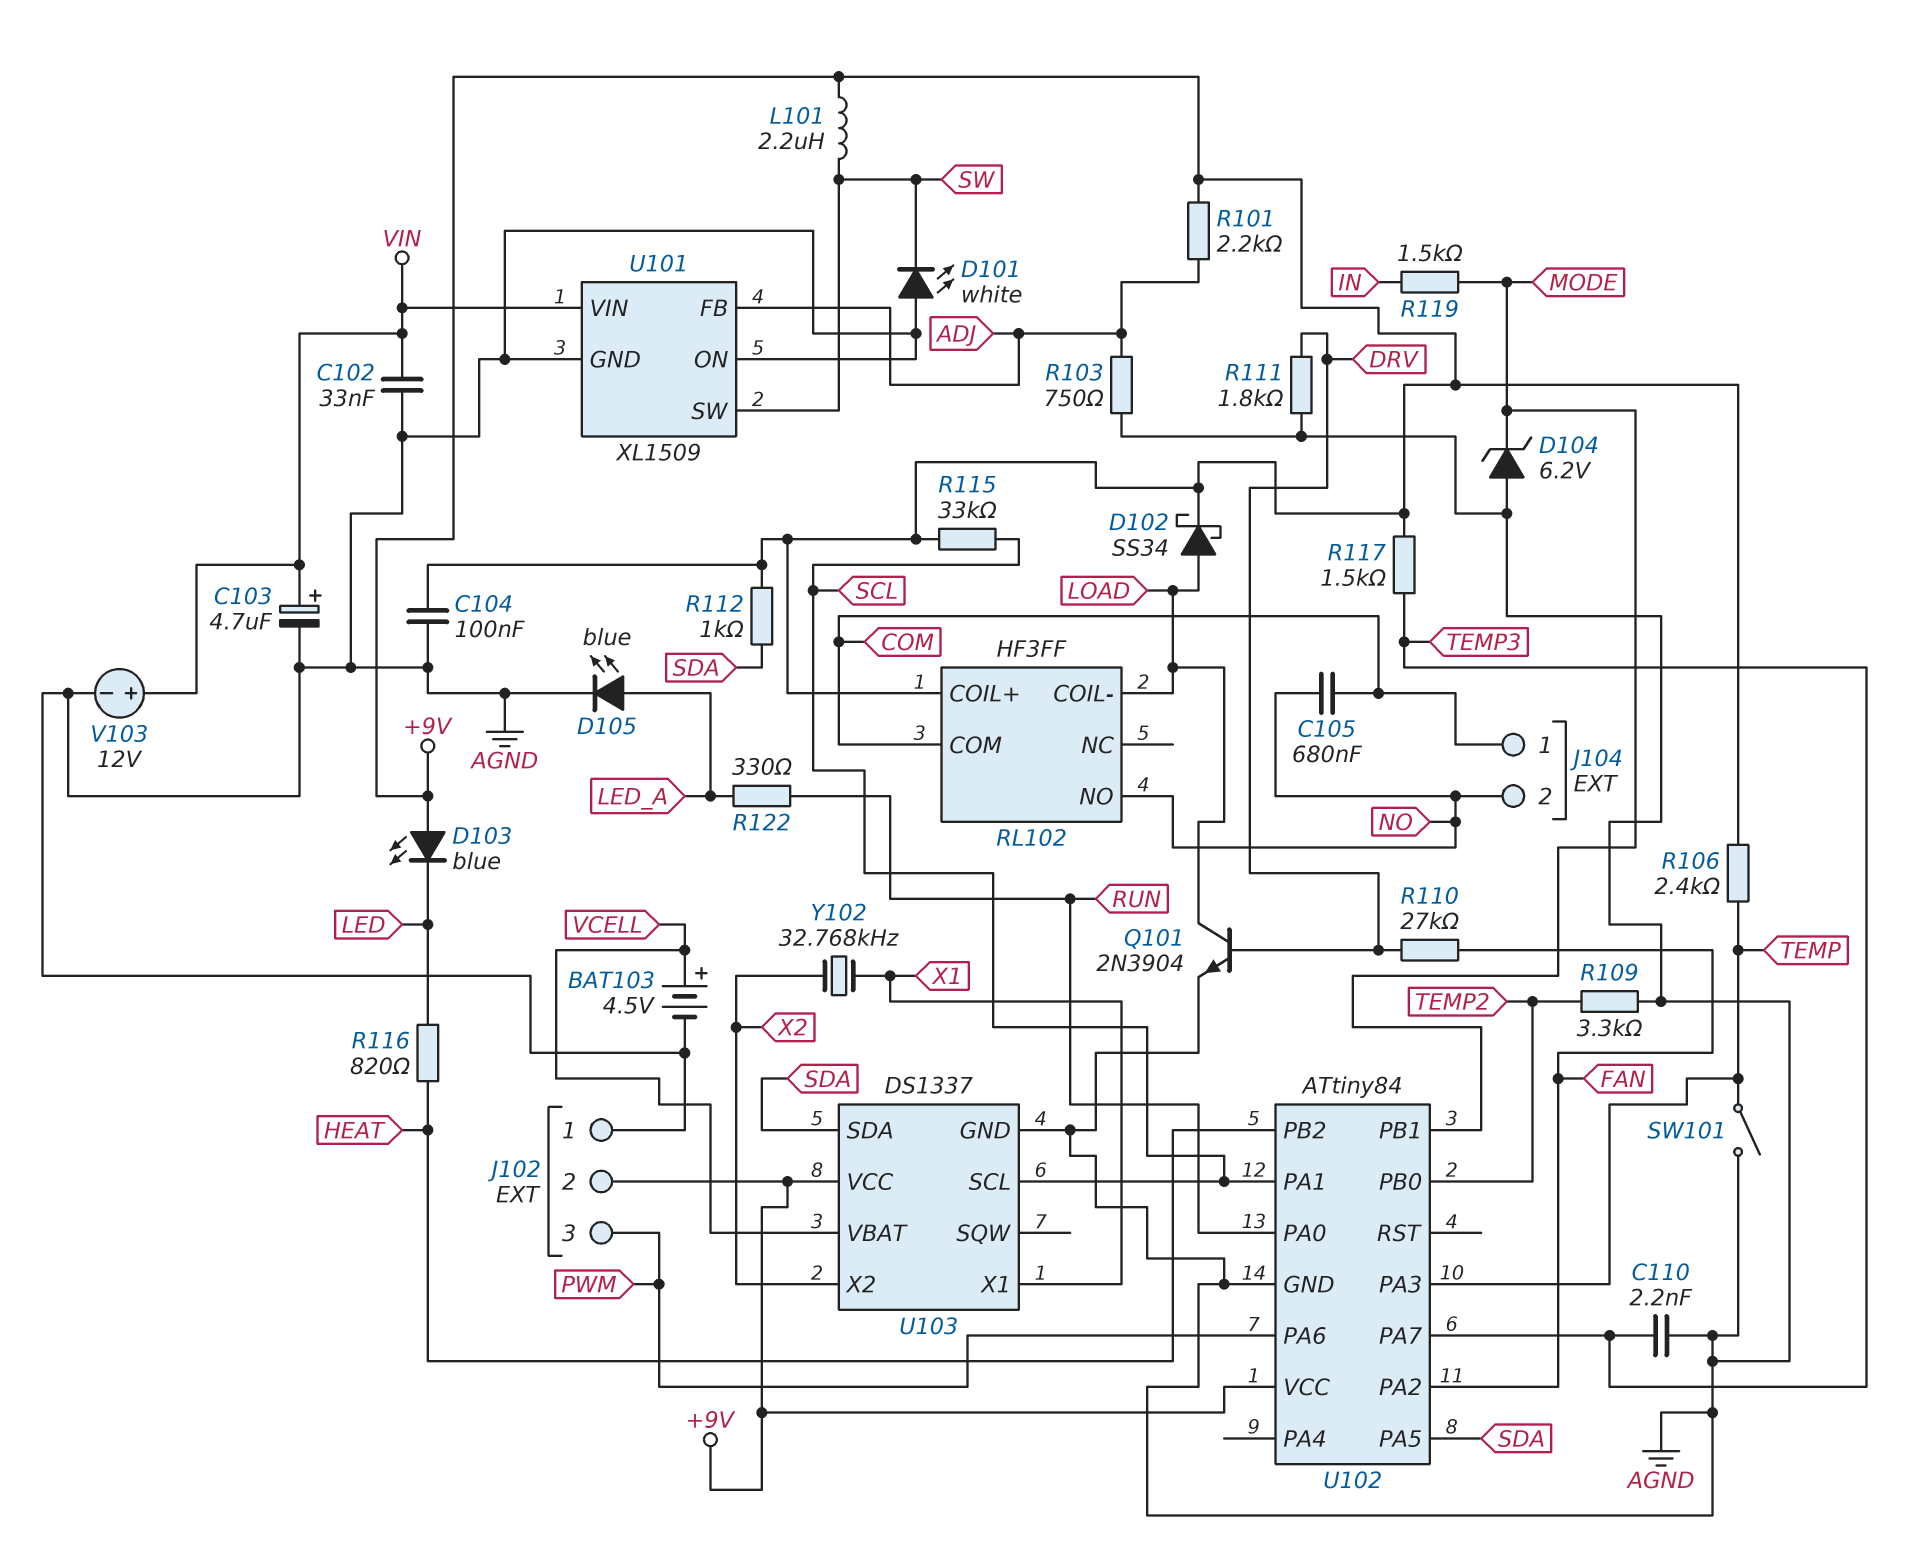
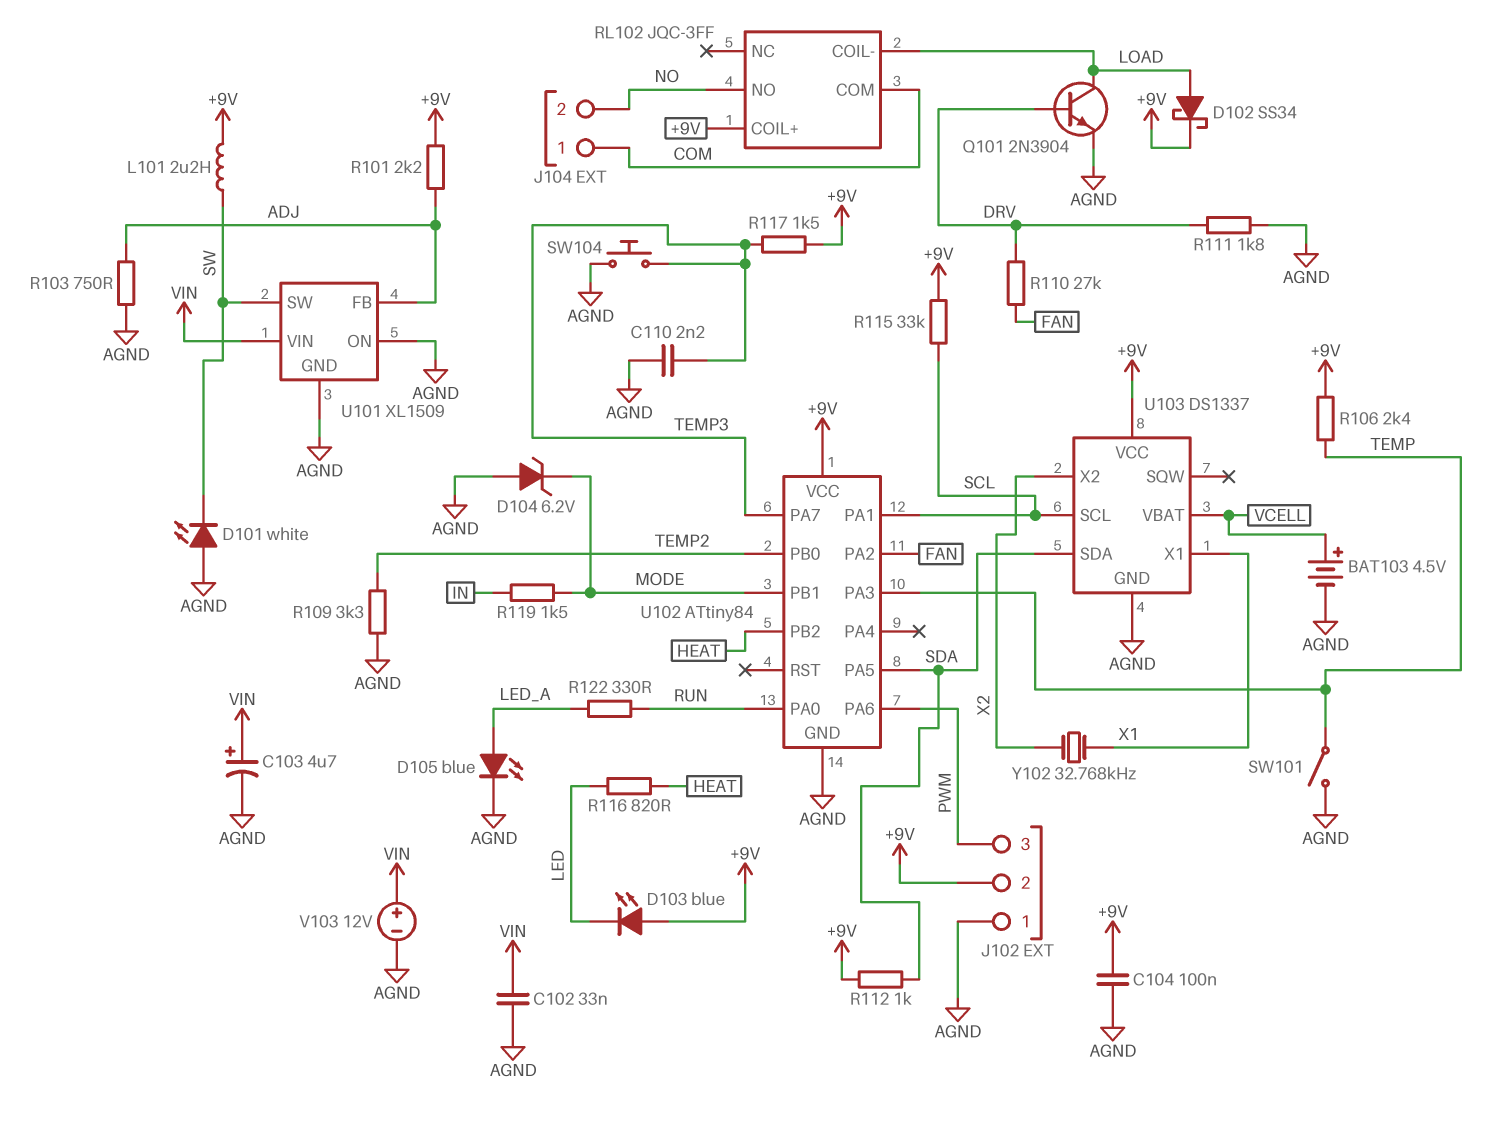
C105: 680nF (COM, NO) -> none
RL102: HF3FF -> JQC-3FF
SW104: none -> button (AGND, TEMP3)

